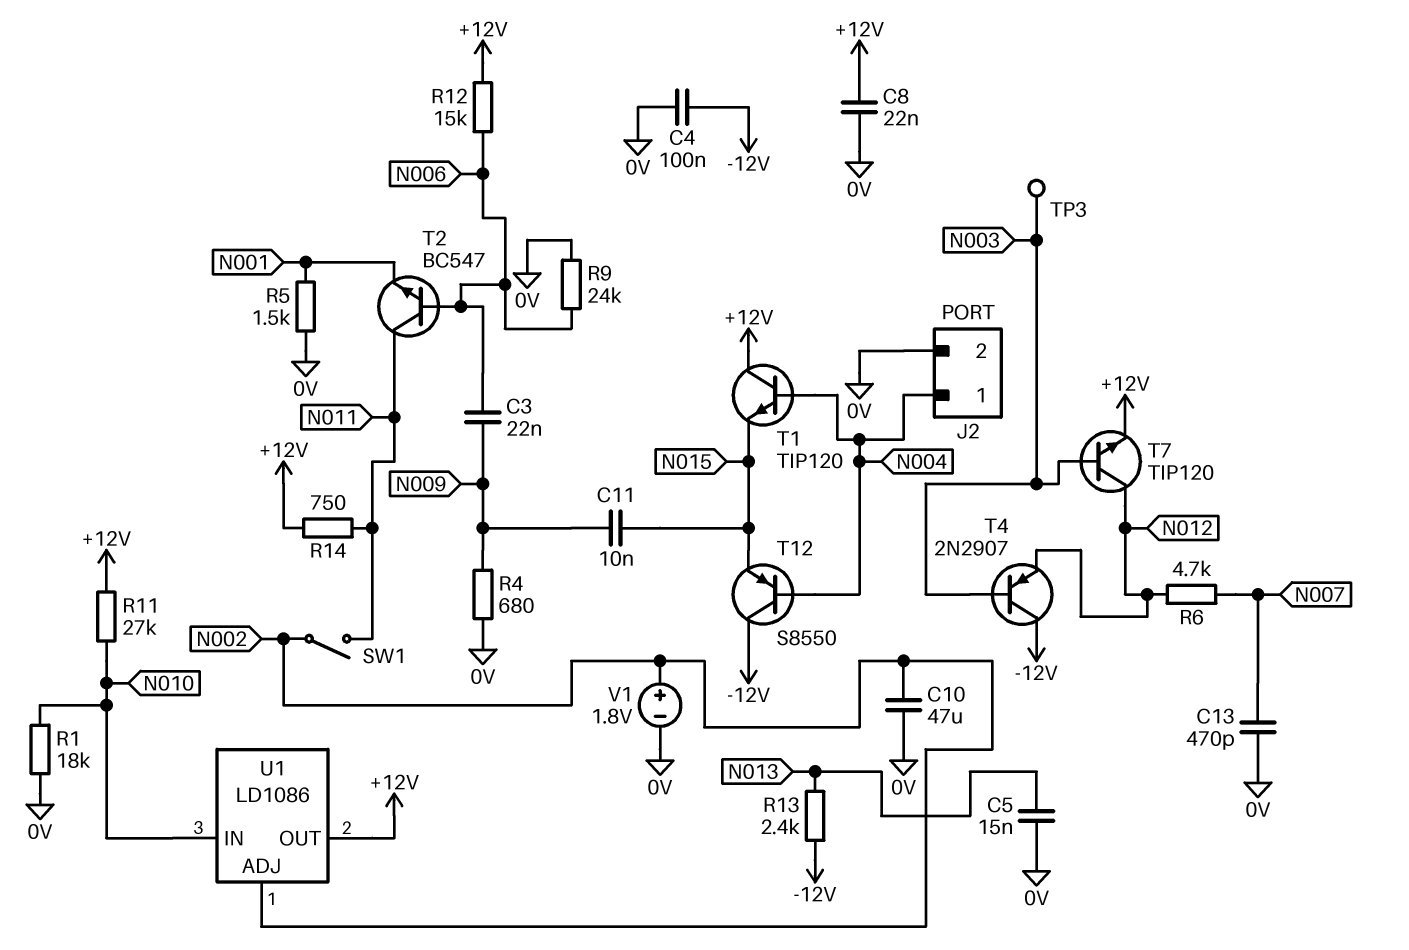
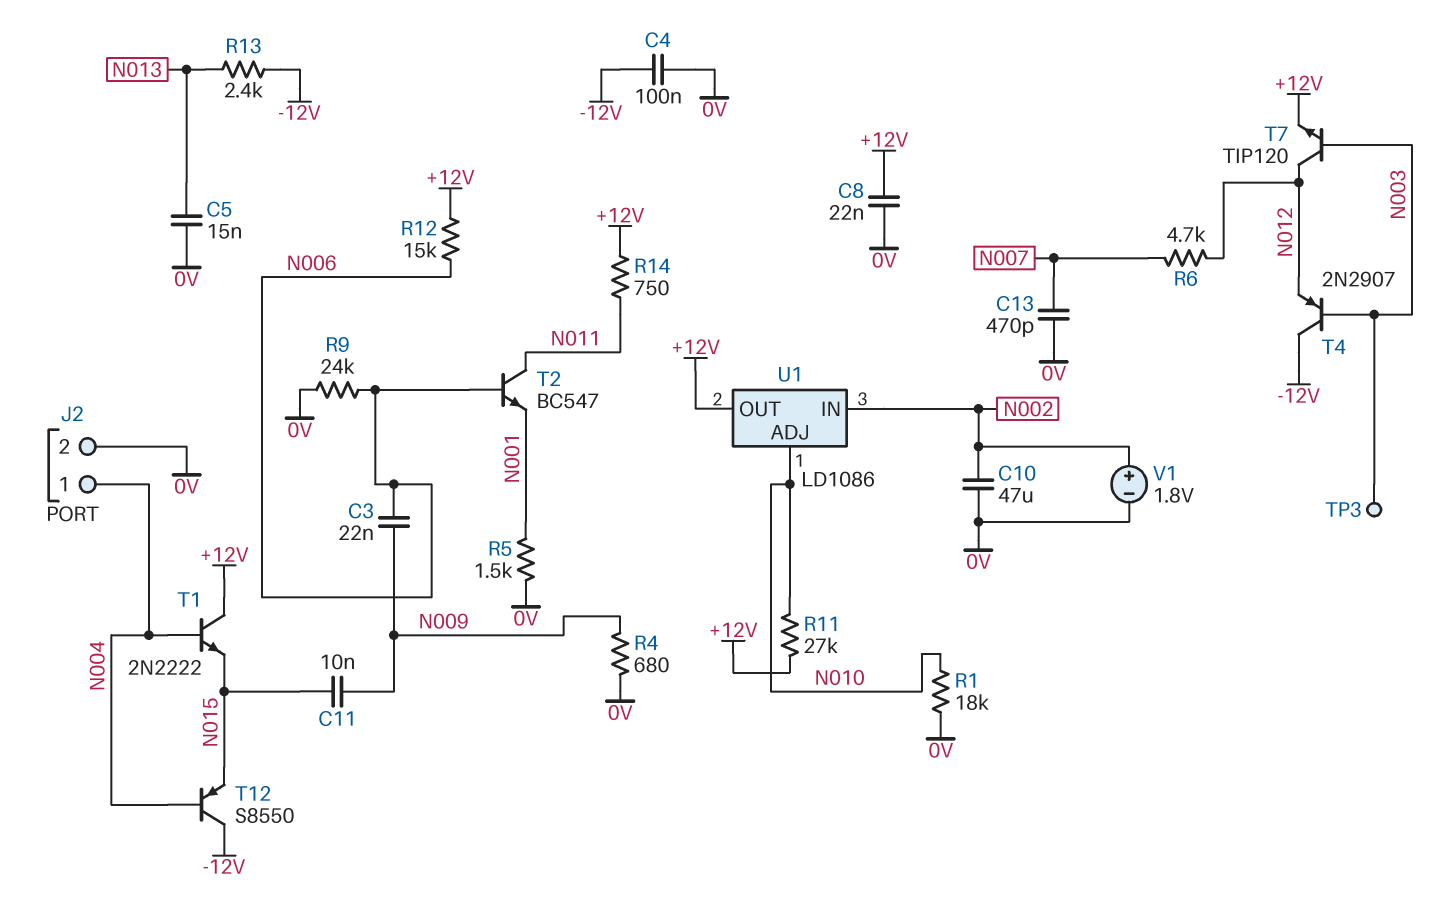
SW1: switch (N002, N011) -> none
T1: NPN TIP120 (B N004, C +12V, E N015) -> NPN 2N2222 (B N004, C +12V, E N015)
U1 pin ADJ: N002 -> N010
U1 pin IN: N010 -> N002

